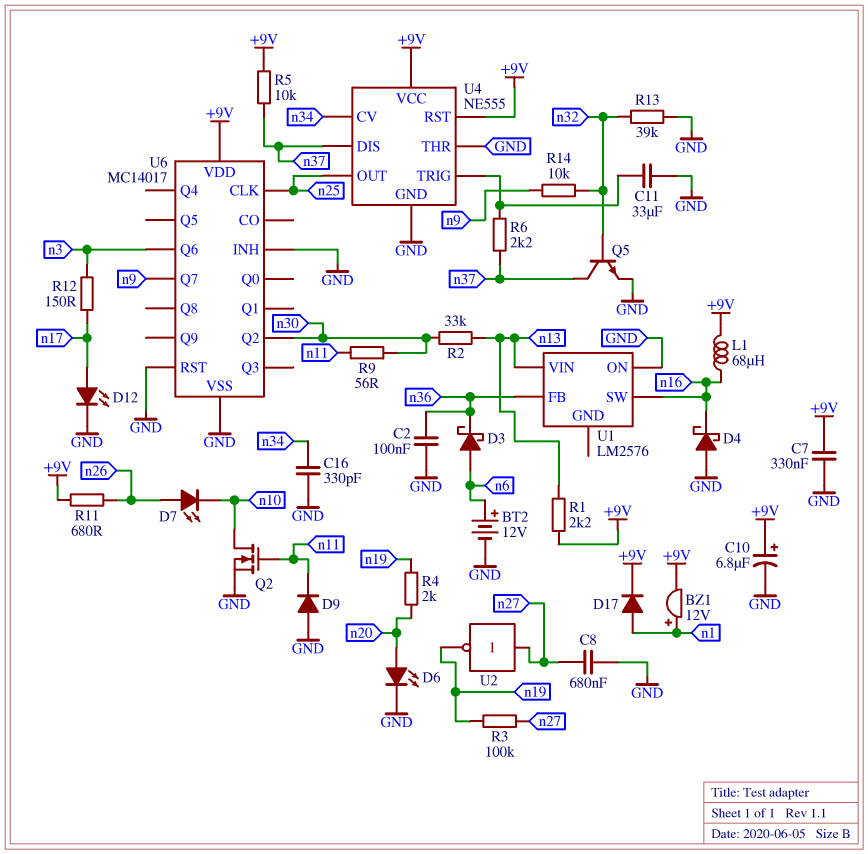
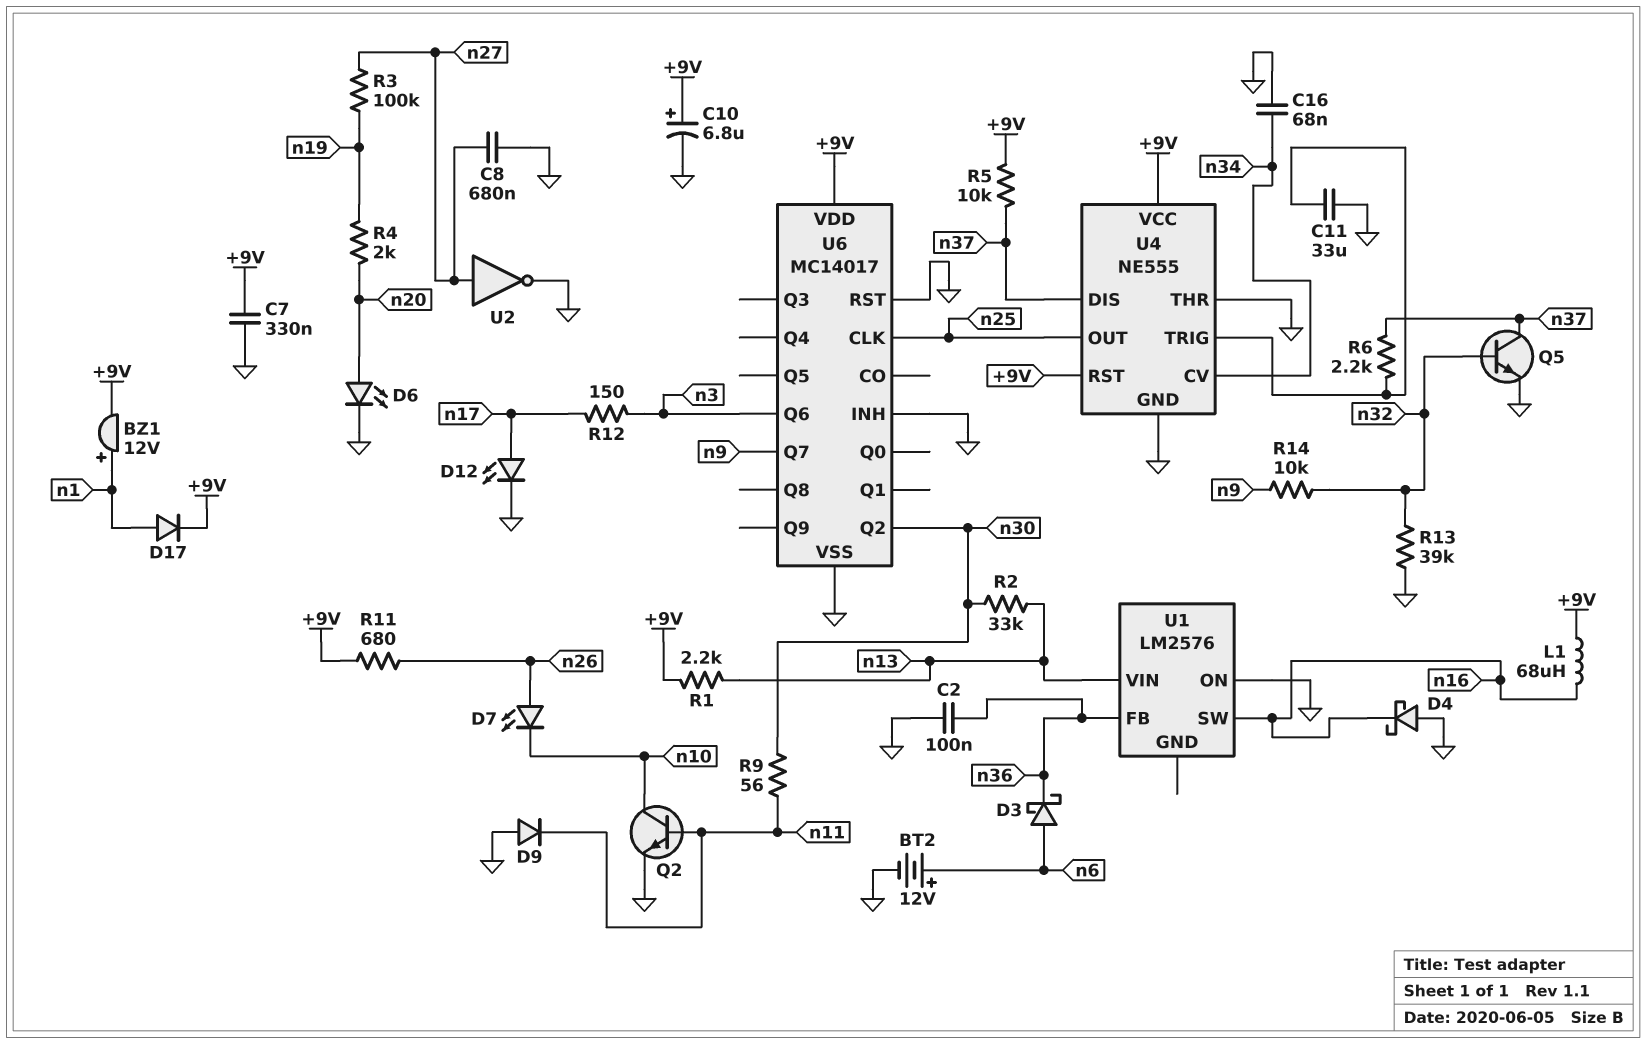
C16: 330pF (GND, n34) -> 68nF (GND, n34)
Q2: NMOS (G n11, D n10, S GND) -> NPN (B n11, C n10, E GND)
U2: NOT (in n27, out n19) -> NOT (in n27, out GND)

